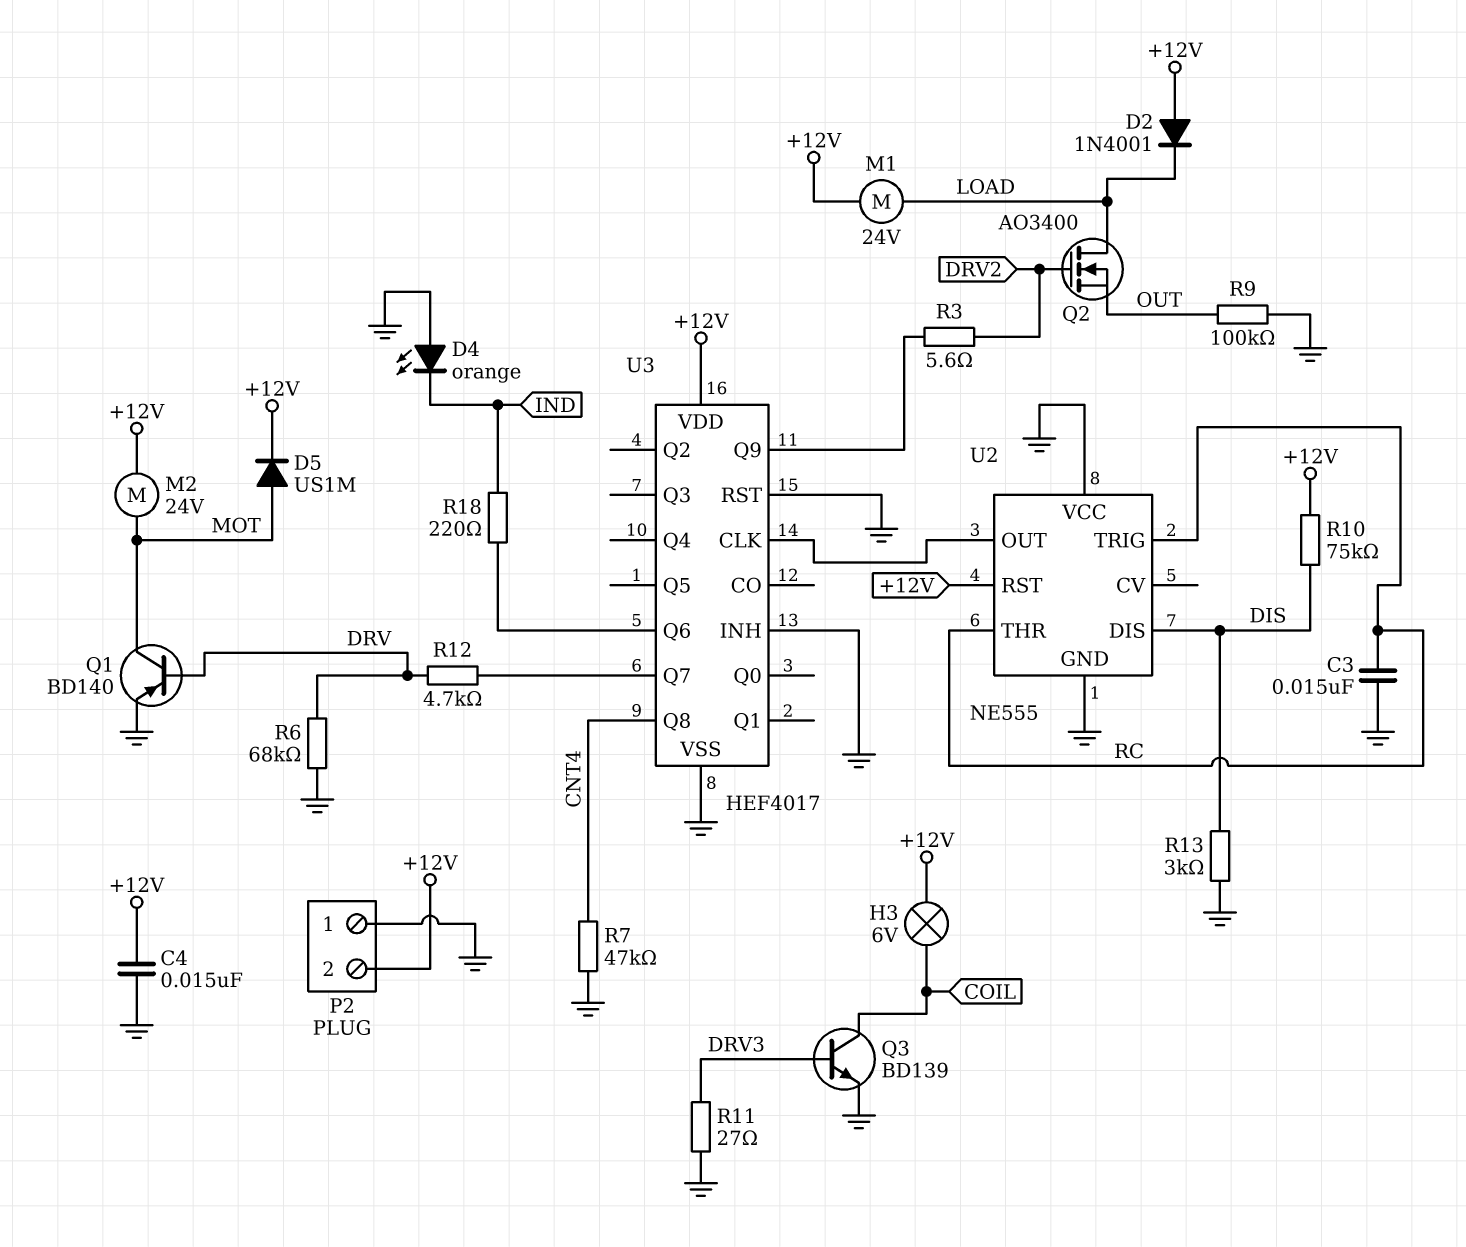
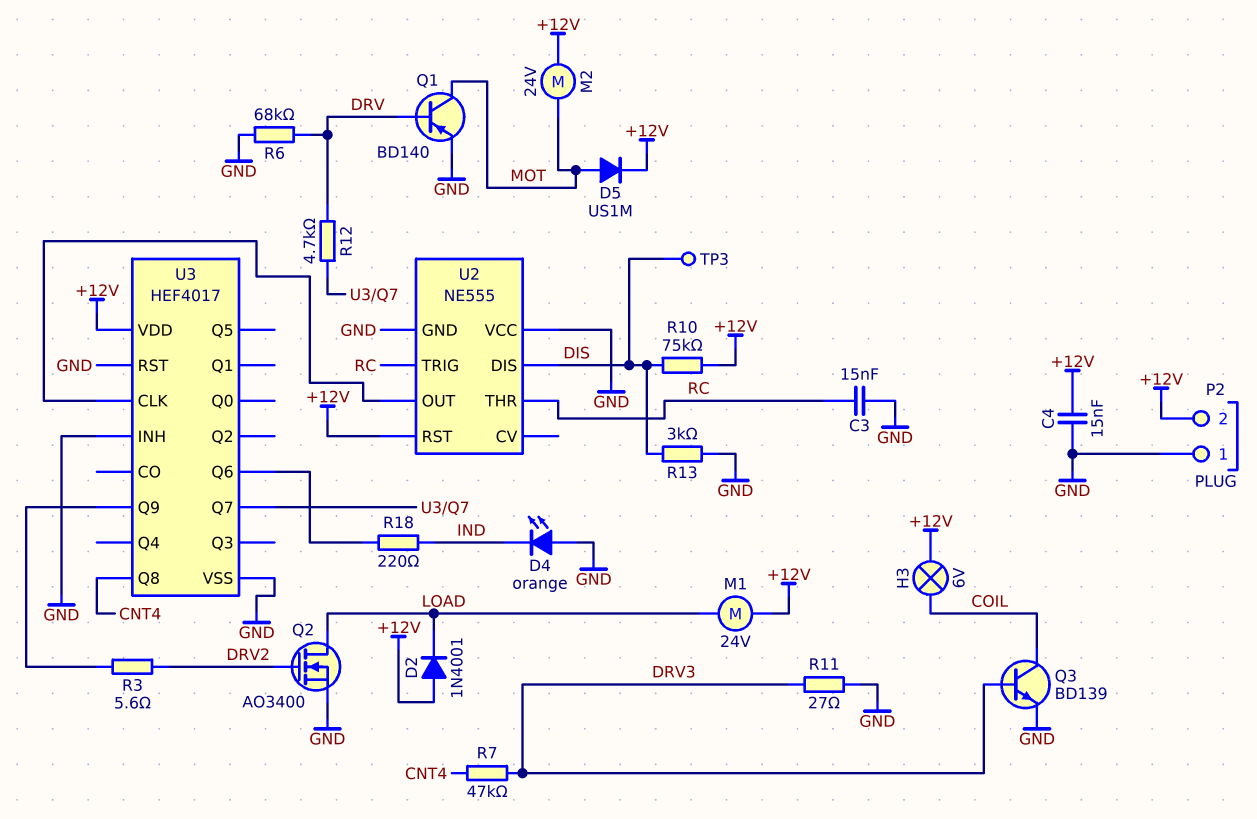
Q2: NMOS AO3400 (G DRV2, D LOAD, S OUT) -> NMOS AO3400 (G DRV2, D LOAD, S GND)
R7: 47k (CNT4, GND) -> 47k (CNT4, DRV3)
R9: 100k (GND, OUT) -> none
TP3: none -> test point (DIS)

